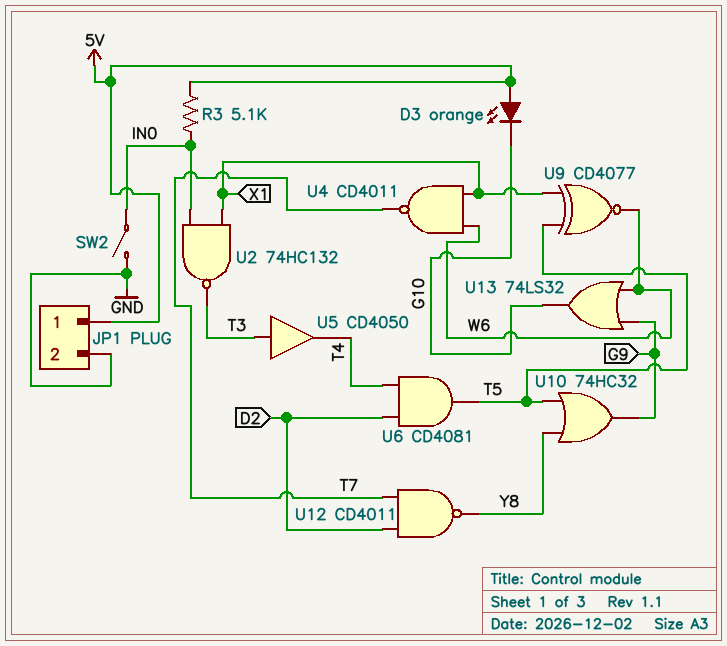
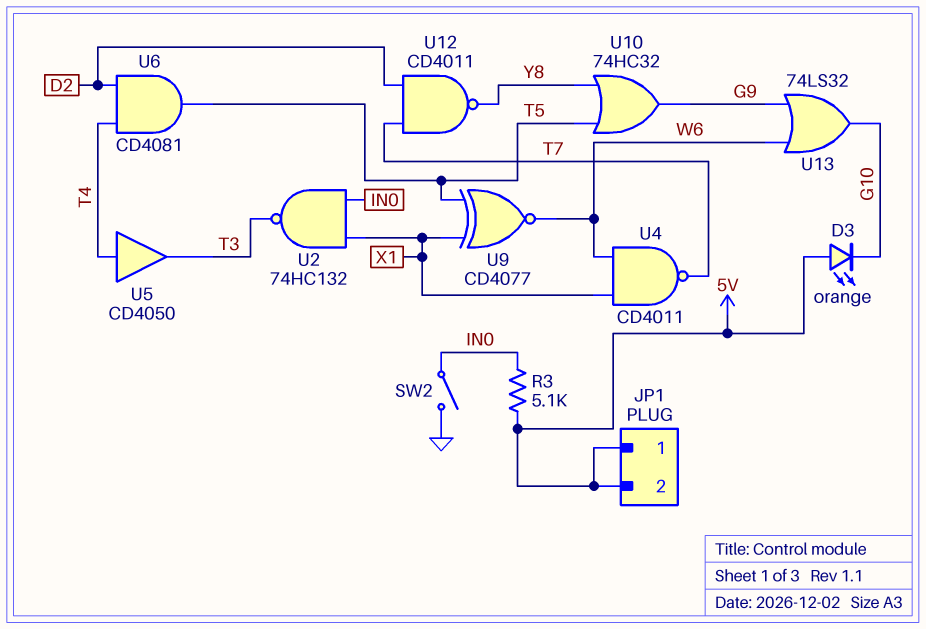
JP1 pin 2: GND -> 5V
U5: buffer CD4050 (in T3, out T4) -> buffer CD4050 (in T4, out T3)

